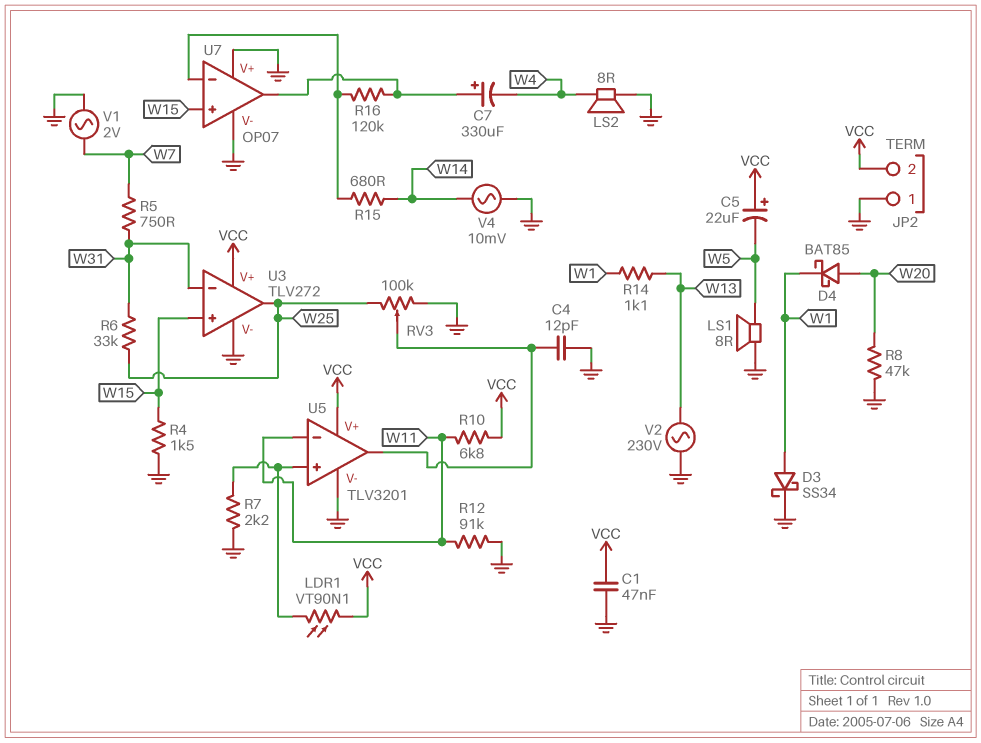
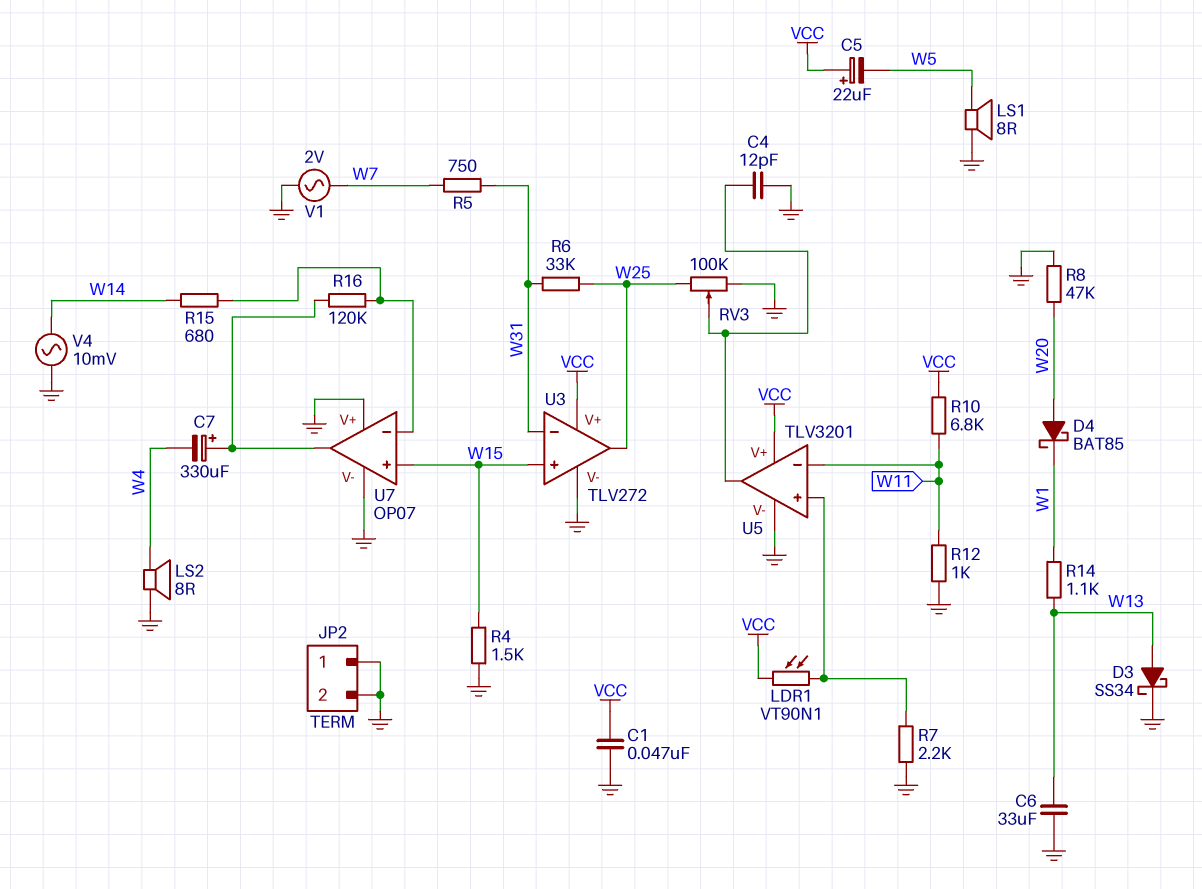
C6: none -> 33uF (GND, W13)
D3: schottky SS34 (A W1, K GND) -> schottky SS34 (A W13, K GND)
JP2 pin 2: VCC -> GND
R12: 91k (GND, W11) -> 1k (GND, W11)
V2: AC 230V (GND, W13) -> none

